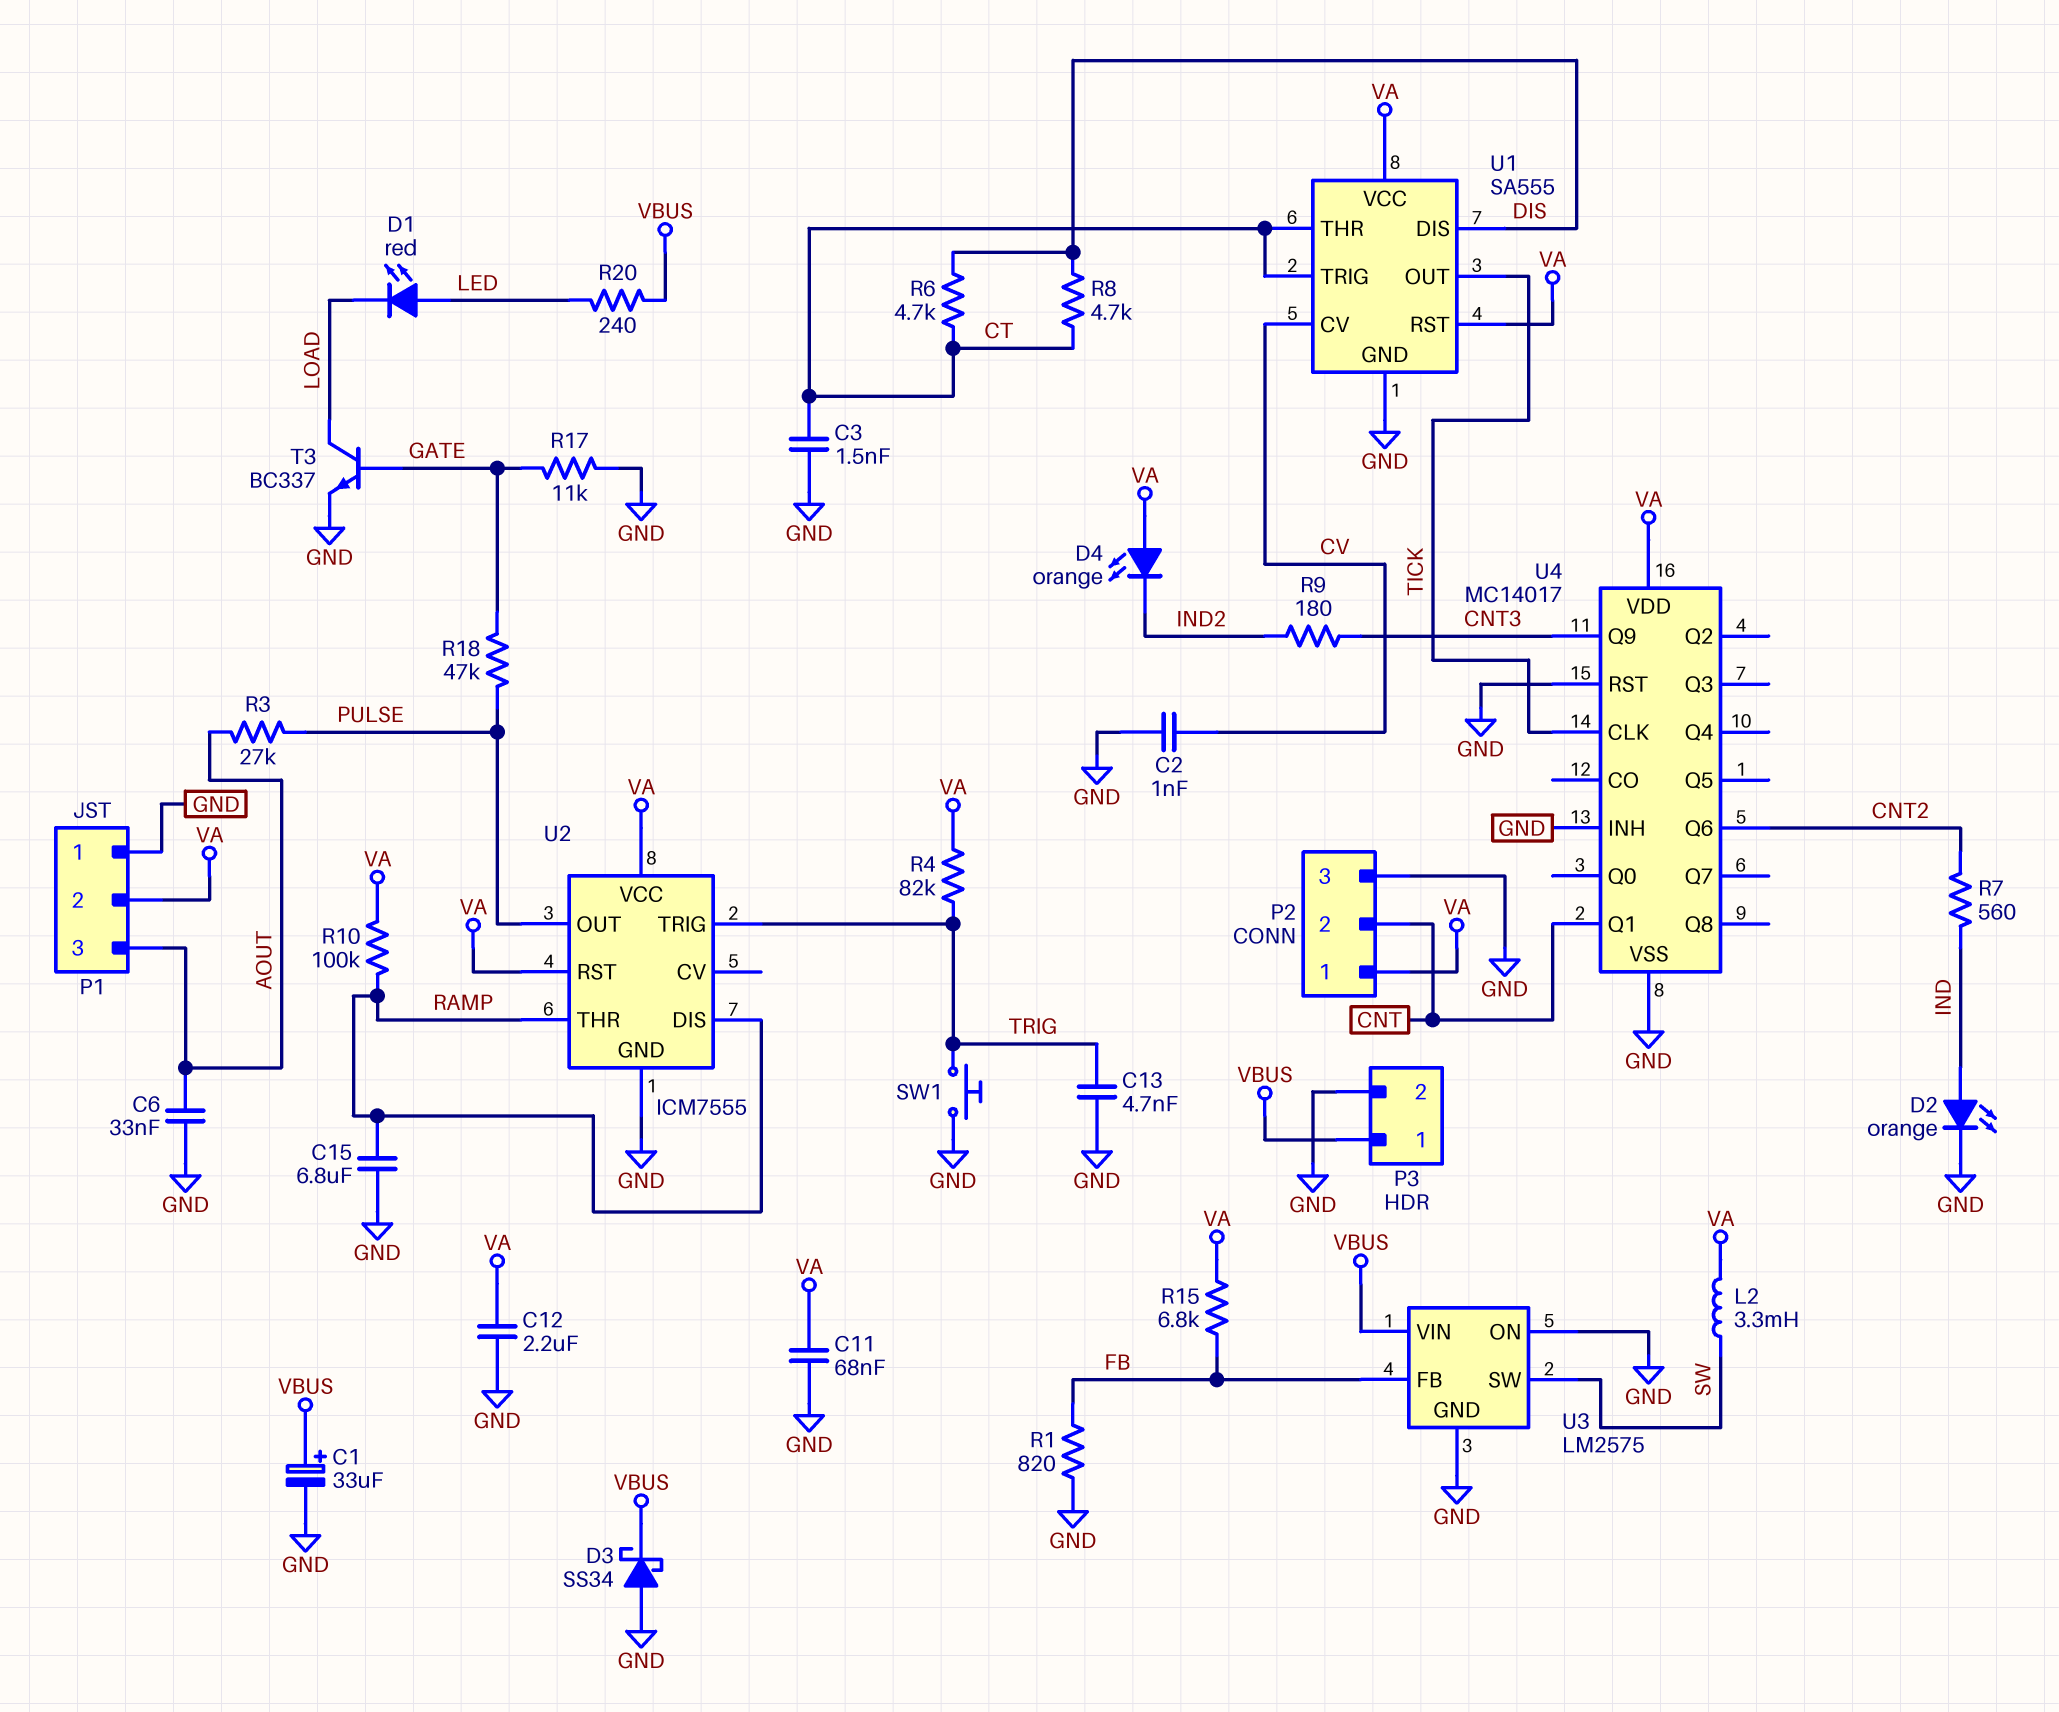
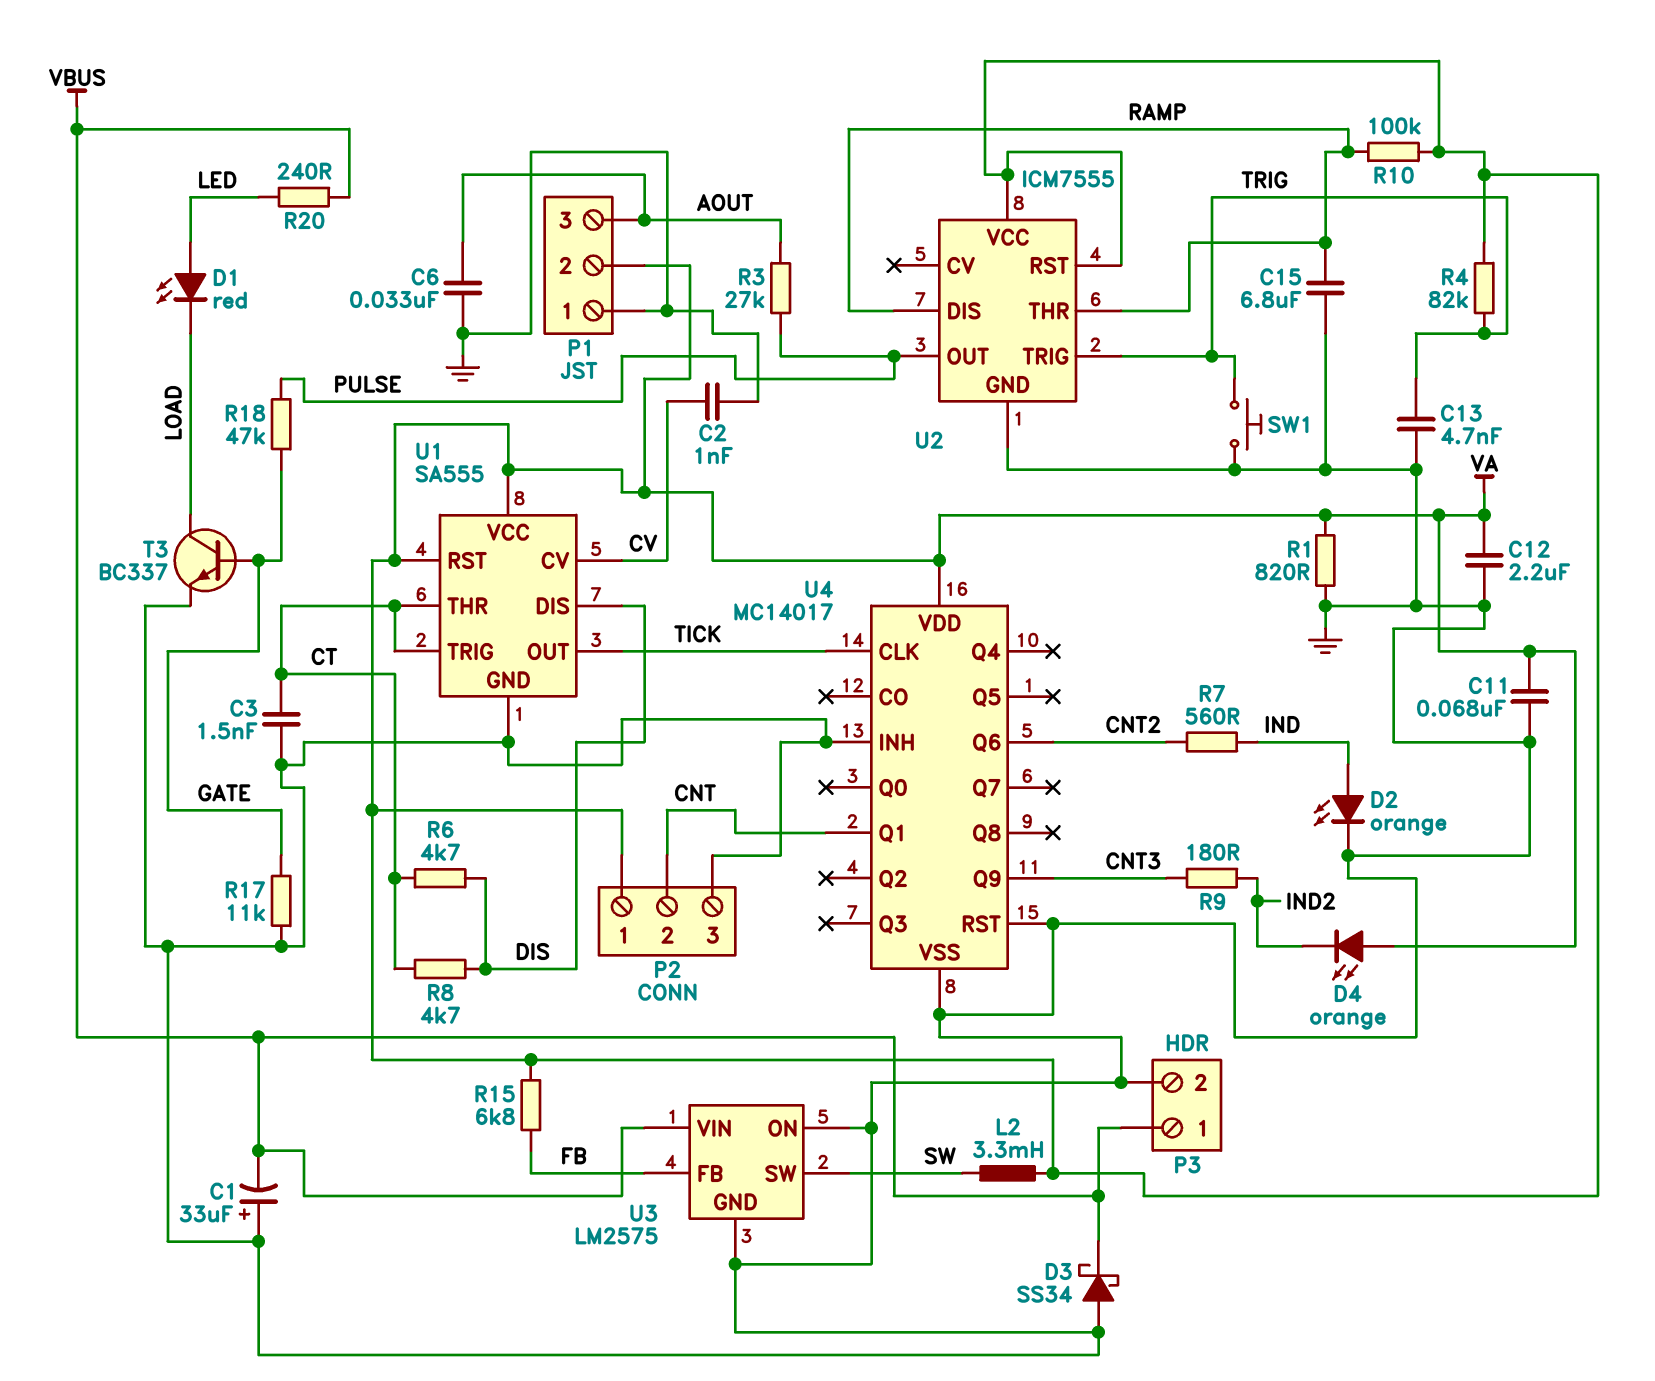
C1: 33uF (plus VBUS, minus GND) -> 33uF (plus GND, minus VBUS)
R1: 820 (FB, GND) -> 820 (GND, VA)

